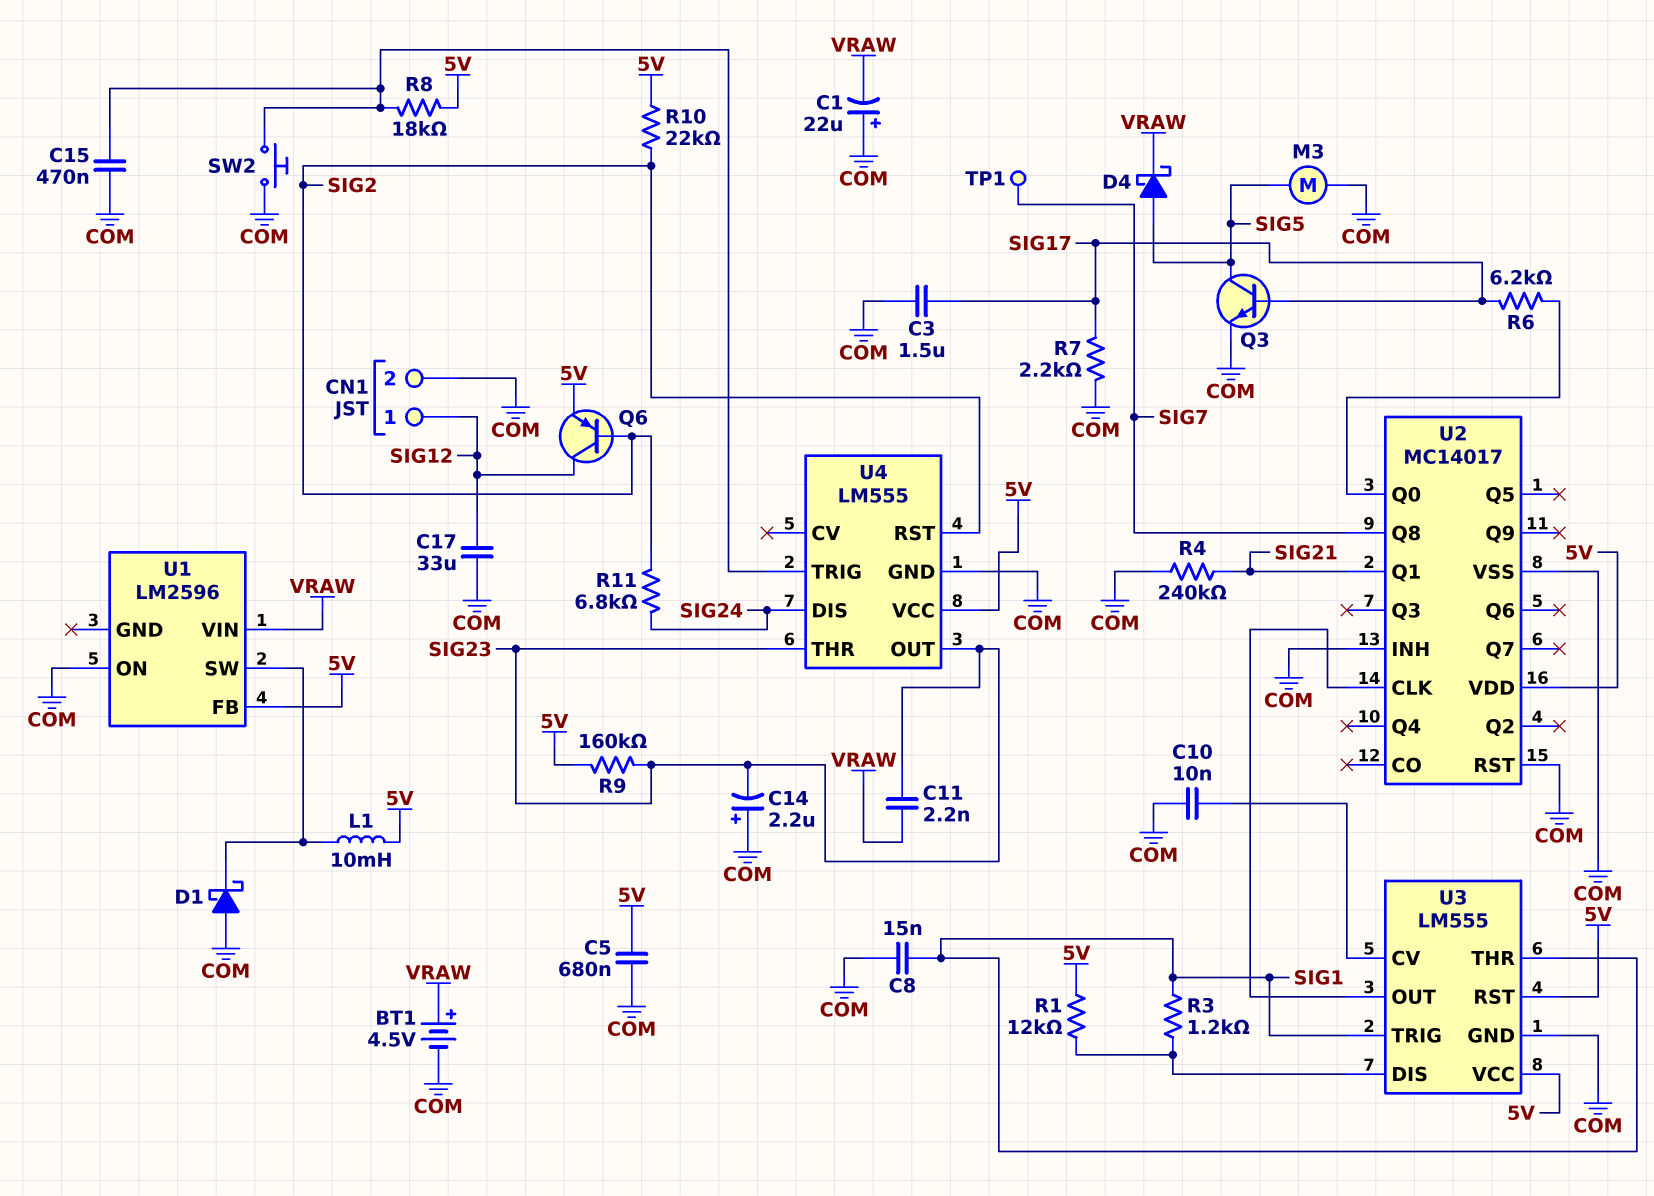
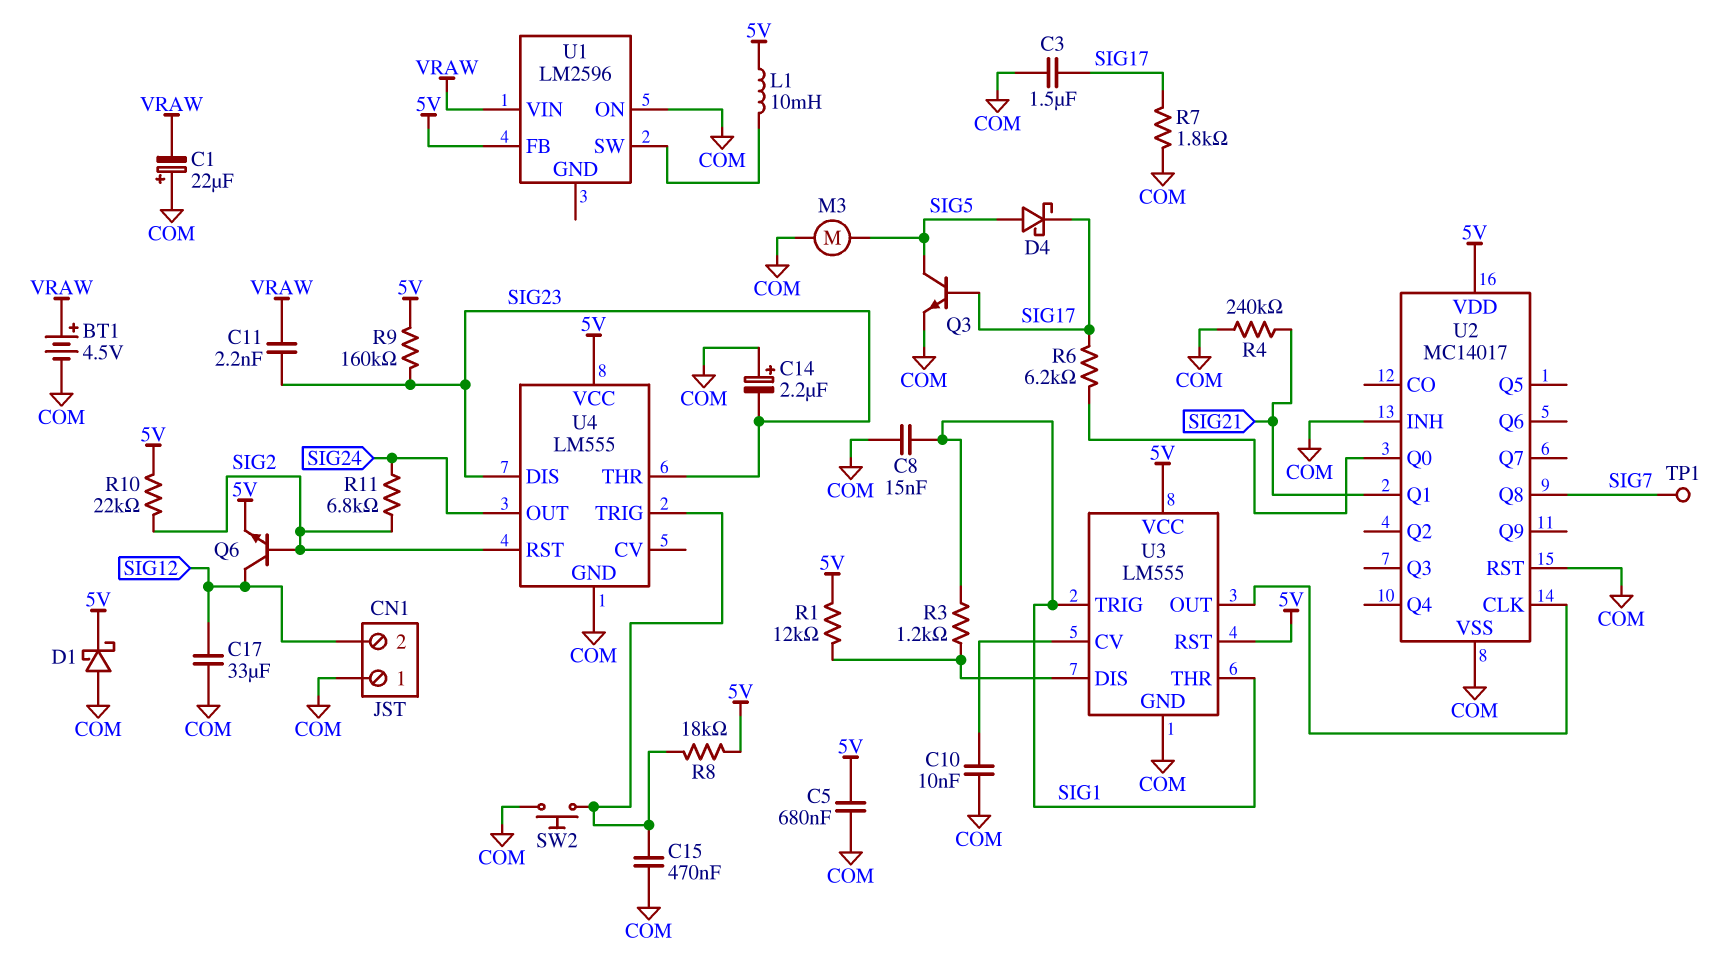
CN1 pin 1: SIG12 -> COM
CN1 pin 2: COM -> SIG12
D1: schottky (A COM, K U1/SW) -> schottky (A COM, K 5V)
D4: schottky (A SIG5, K VRAW) -> schottky (A SIG5, K SIG17)
Q6: PNP (B SIG2, C SIG12, E 5V) -> NPN (B SIG2, C SIG12, E 5V)
R7: 2.2k (COM, SIG17) -> 1.8k (COM, SIG17)
U4 pin DIS: SIG24 -> SIG23
U4 pin OUT: SIG23 -> SIG24

